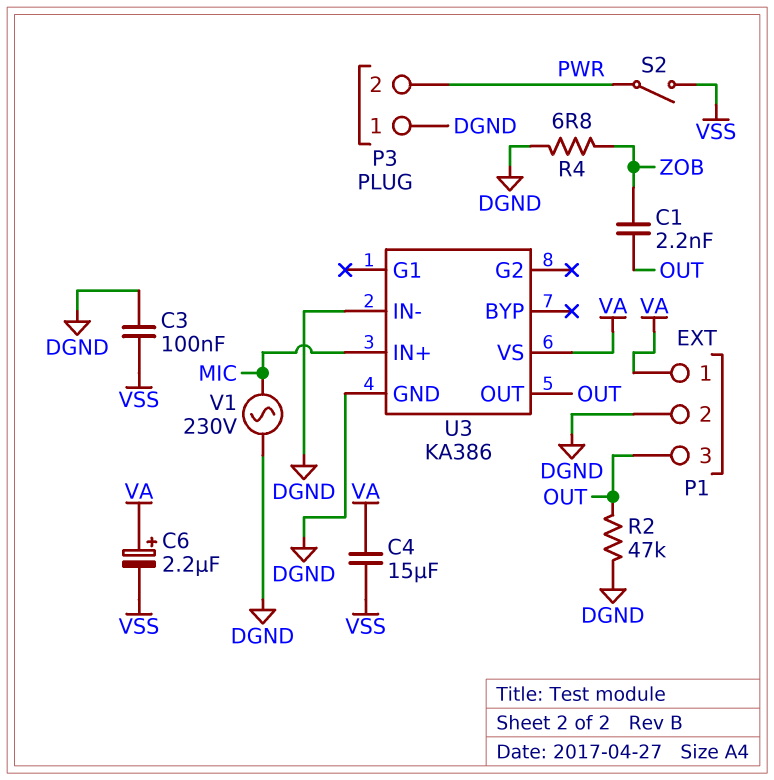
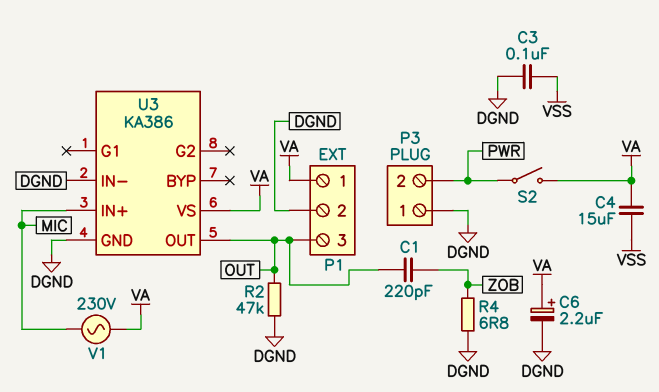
C1: 2.2nF (OUT, ZOB) -> 220pF (OUT, ZOB)
C6: 2.2uF (plus VA, minus VSS) -> 2.2uF (plus VA, minus DGND)
S2: switch (PWR, VSS) -> switch (PWR, VA)
V1: AC 230V (DGND, MIC) -> AC 230V (MIC, VA)

